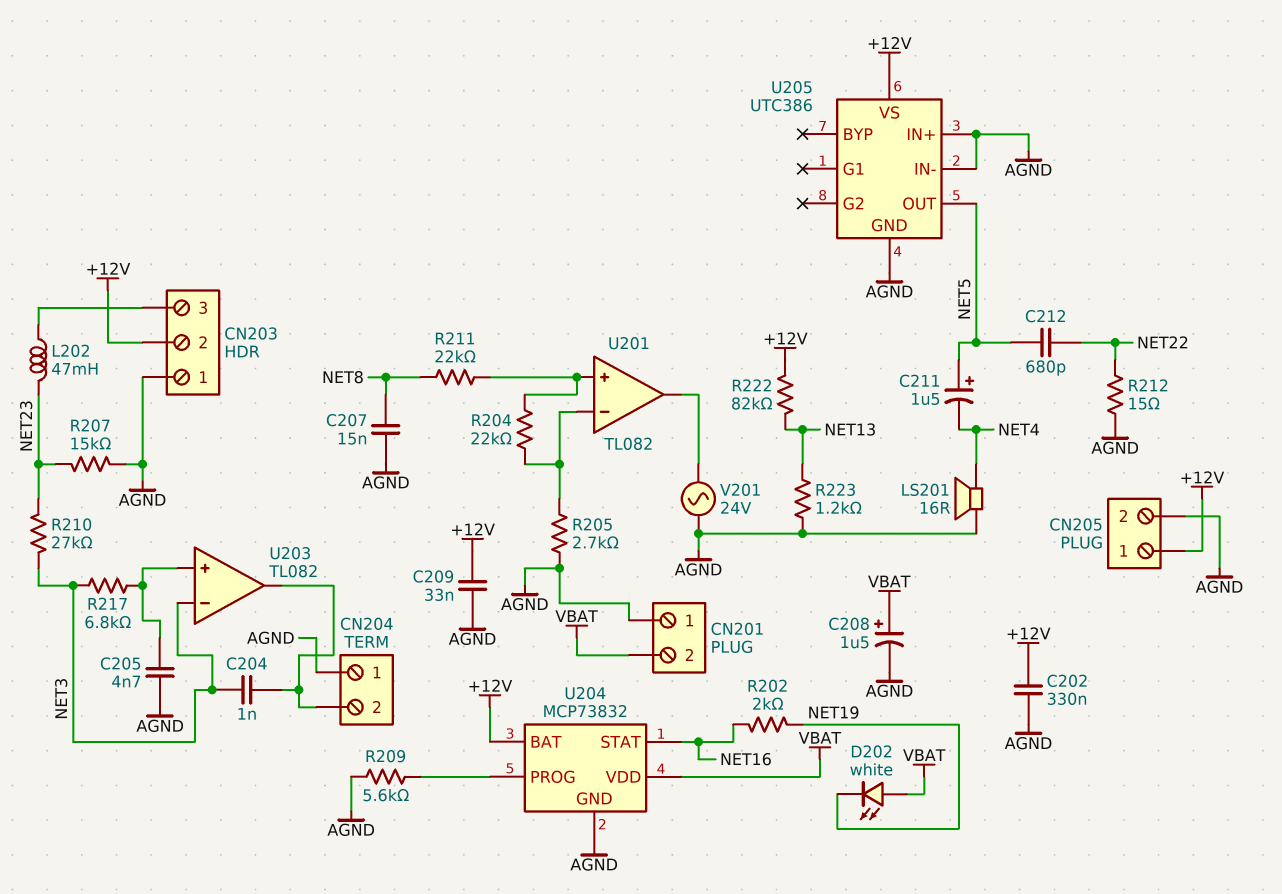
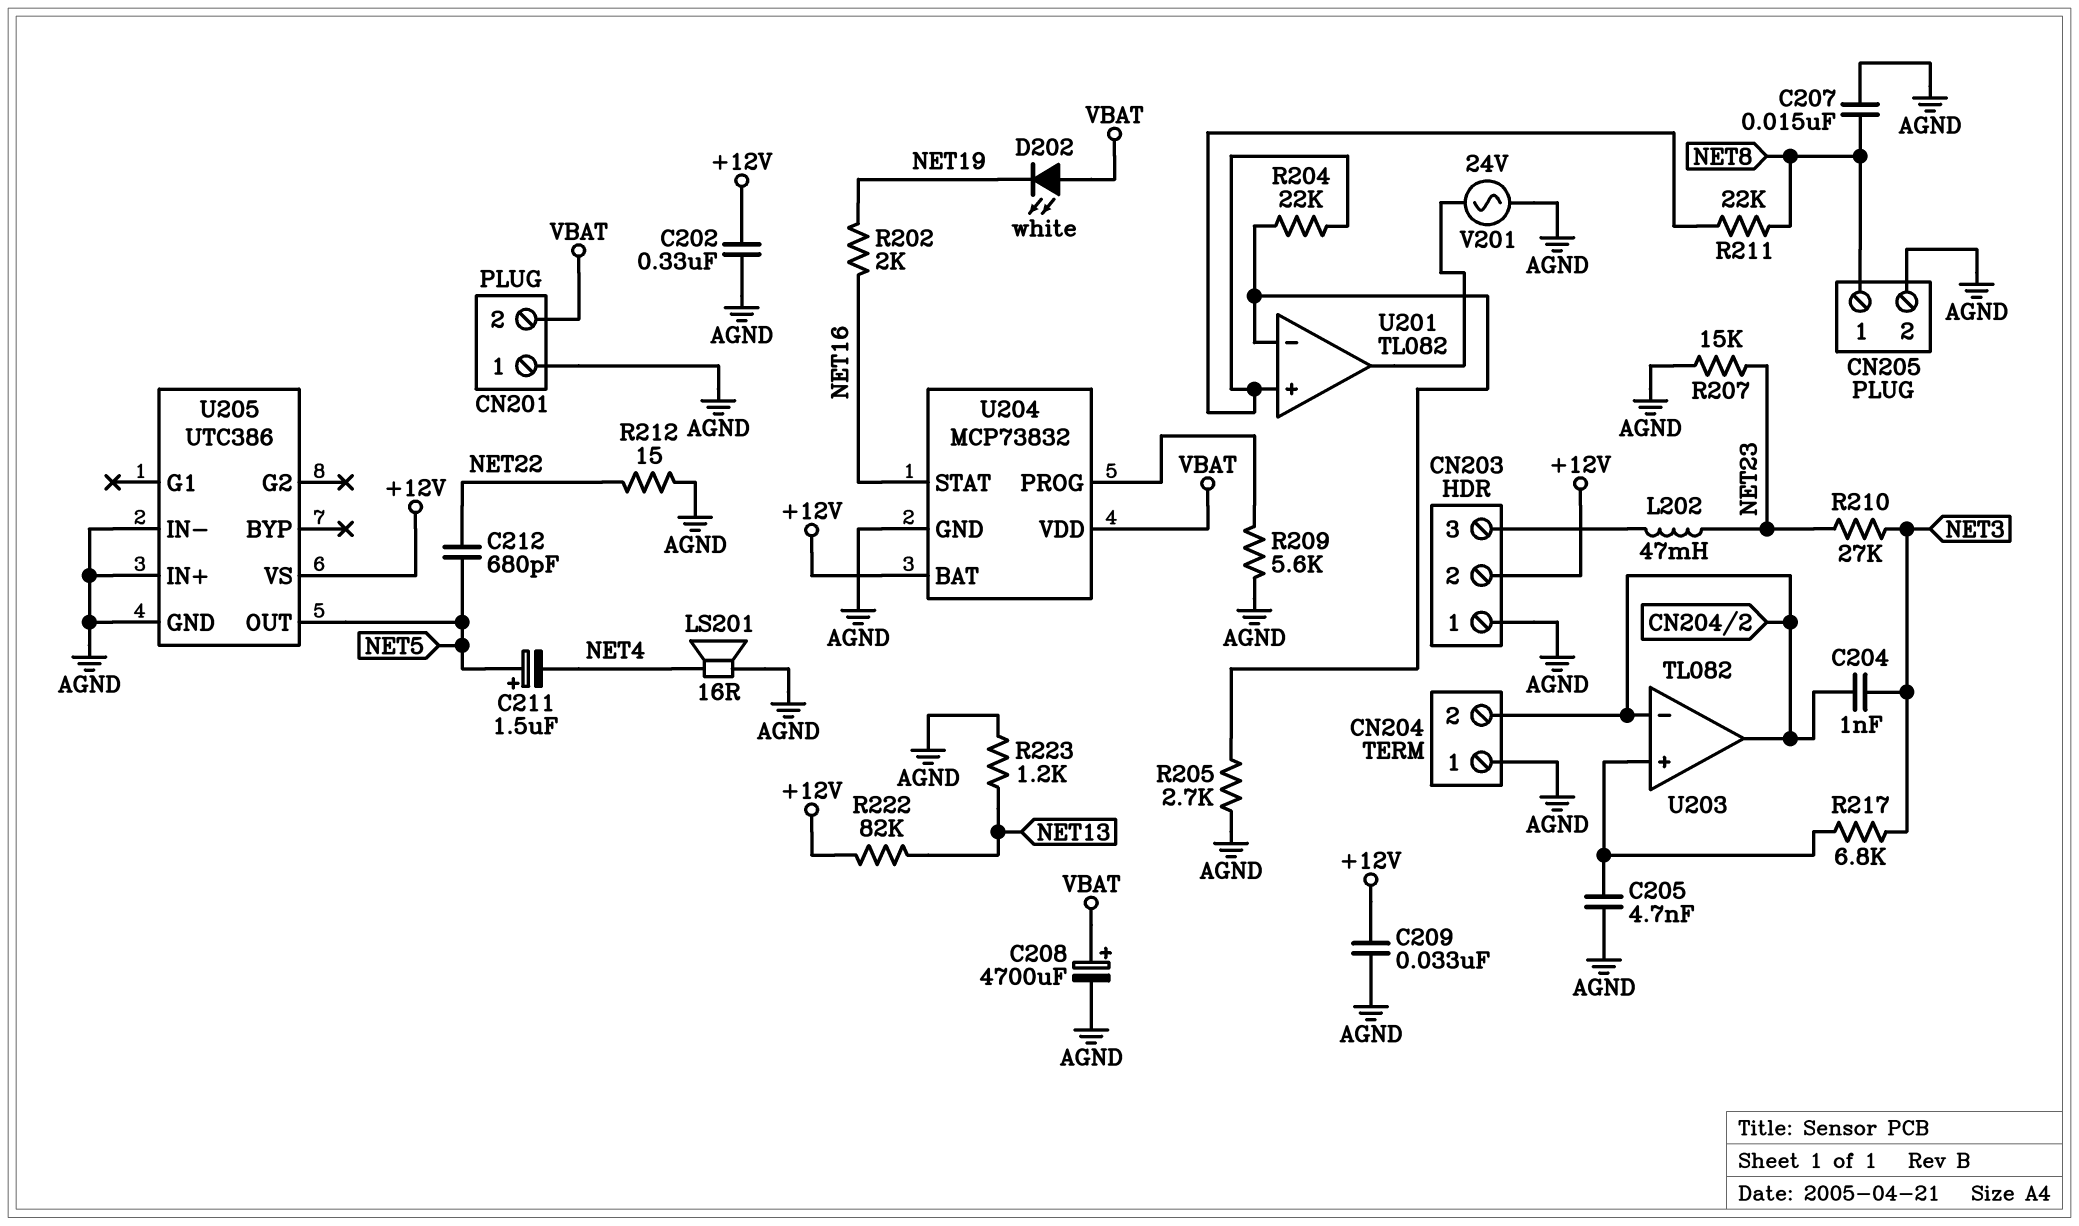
C208: 1.5uF (plus VBAT, minus AGND) -> 4700uF (plus VBAT, minus AGND)
CN205 pin 1: +12V -> NET8
U203 pin in-: NET3 -> CN204/2

